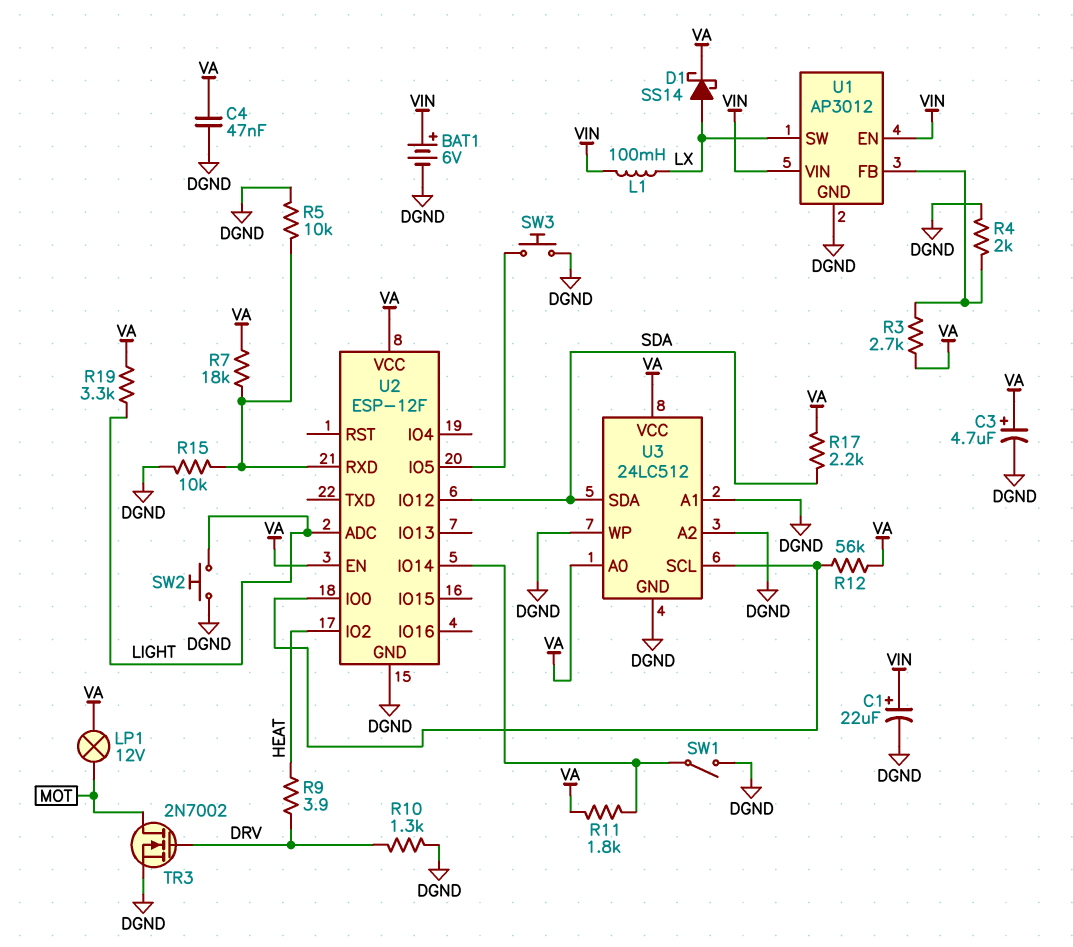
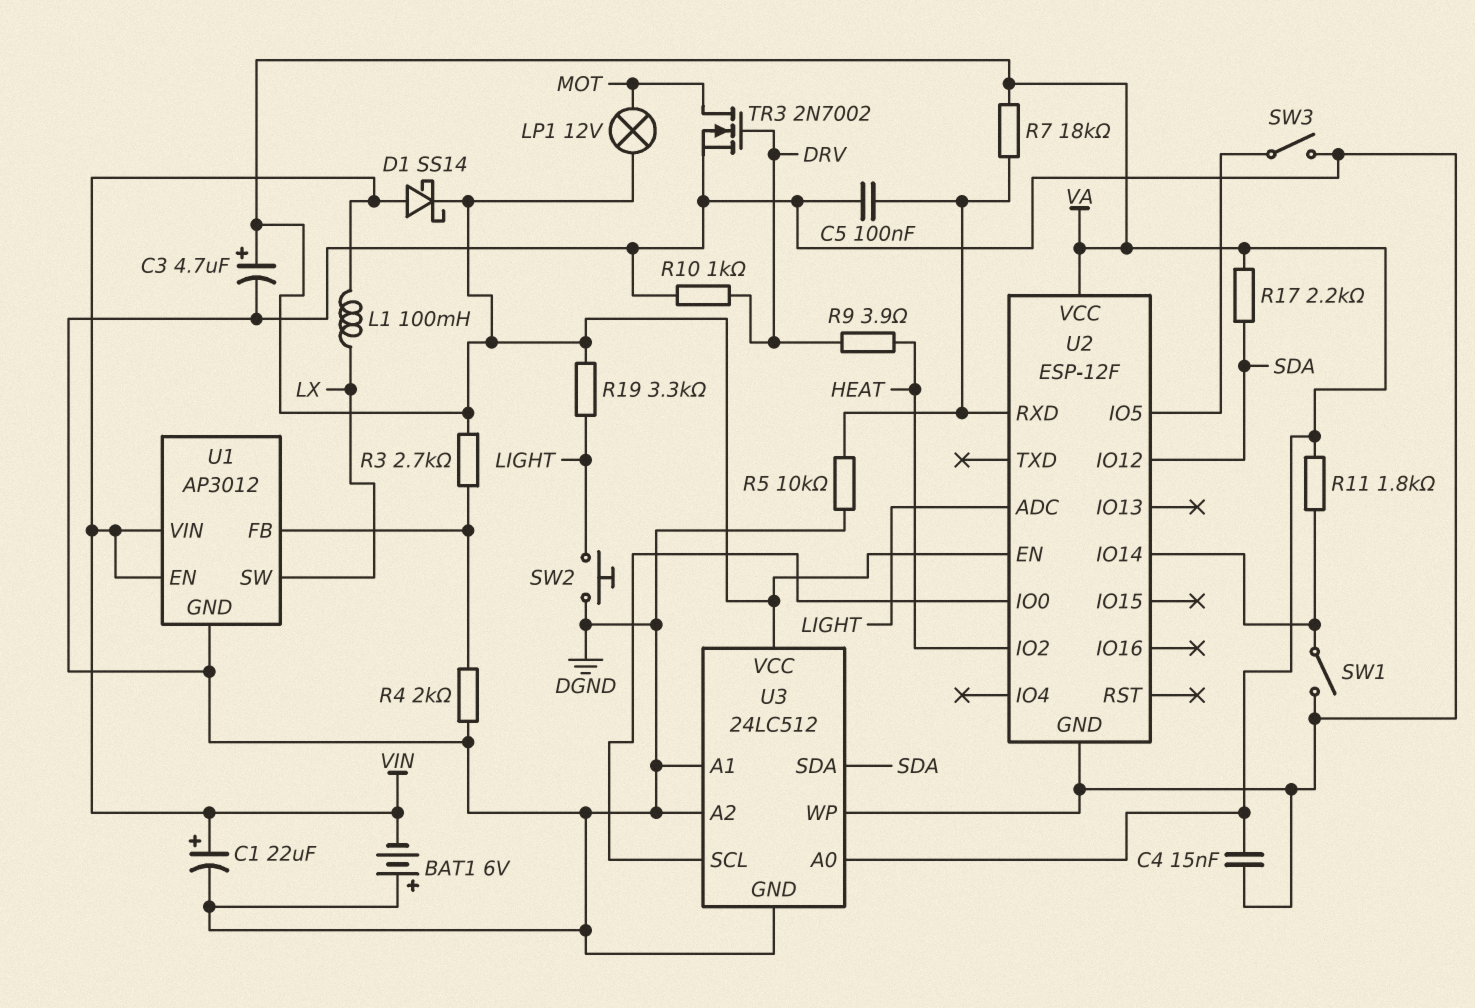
BAT1: 6V (plus VIN, minus DGND) -> 6V (plus DGND, minus VIN)
C4: 47nF (DGND, VA) -> 15nF (DGND, VA)
C5: none -> 100nF (DGND, U2/RXD)
D1: schottky SS14 (A LX, K VA) -> schottky SS14 (A VIN, K VA)
R10: 1.3k (DGND, DRV) -> 1k (DGND, DRV)
R12: 56k (U2/IO0, VA) -> none
R15: 10k (DGND, U2/RXD) -> none
SW3: button (DGND, U2/IO5) -> switch (DGND, U2/IO5)

